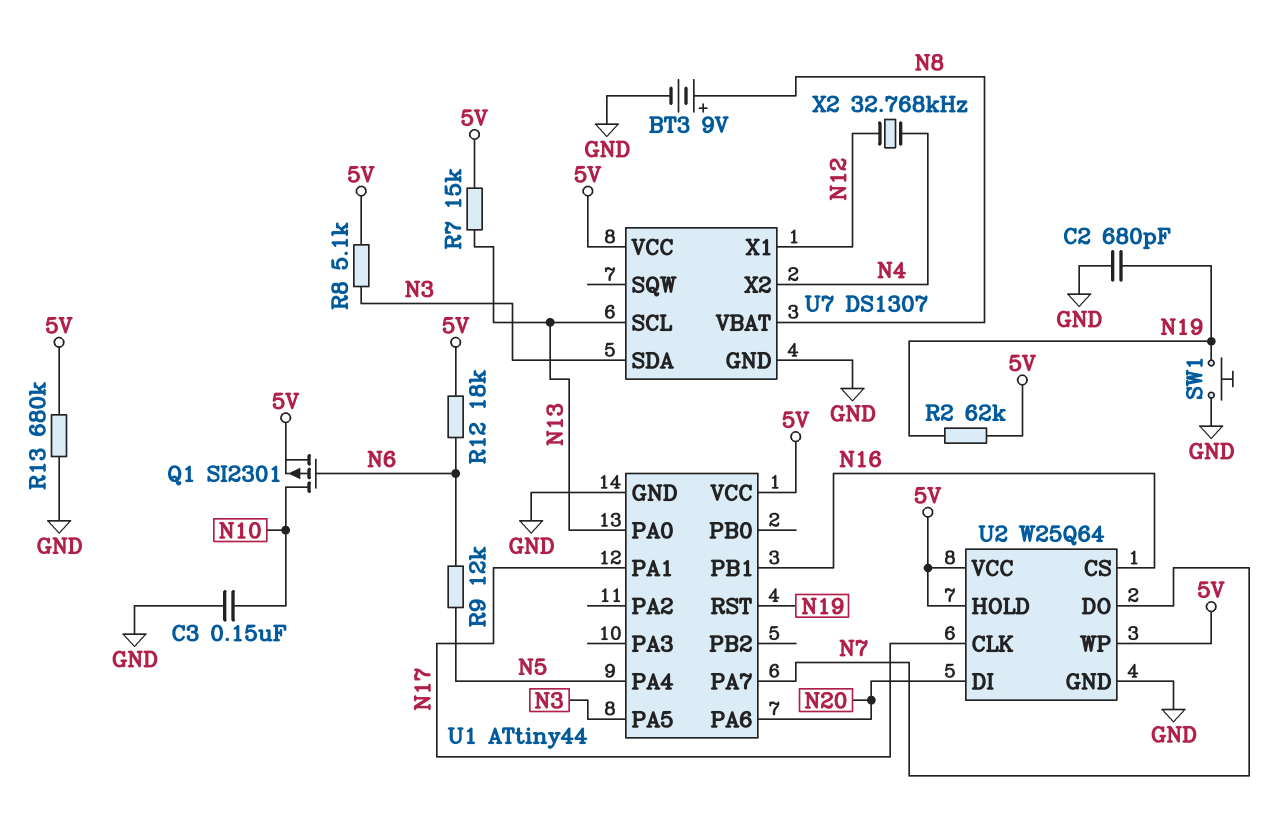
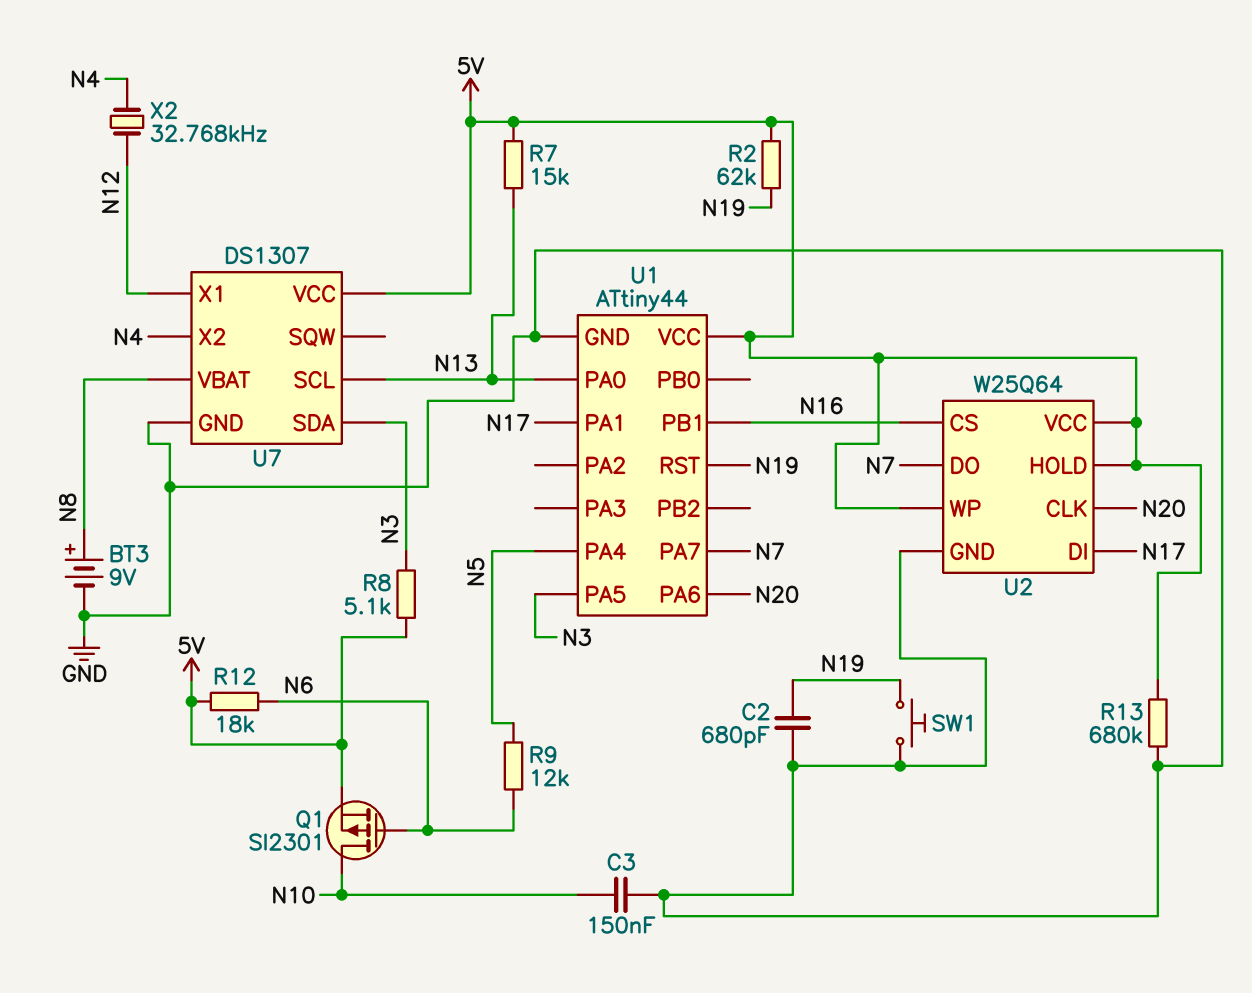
U2 pin CLK: N17 -> N20
U2 pin DI: N20 -> N17

